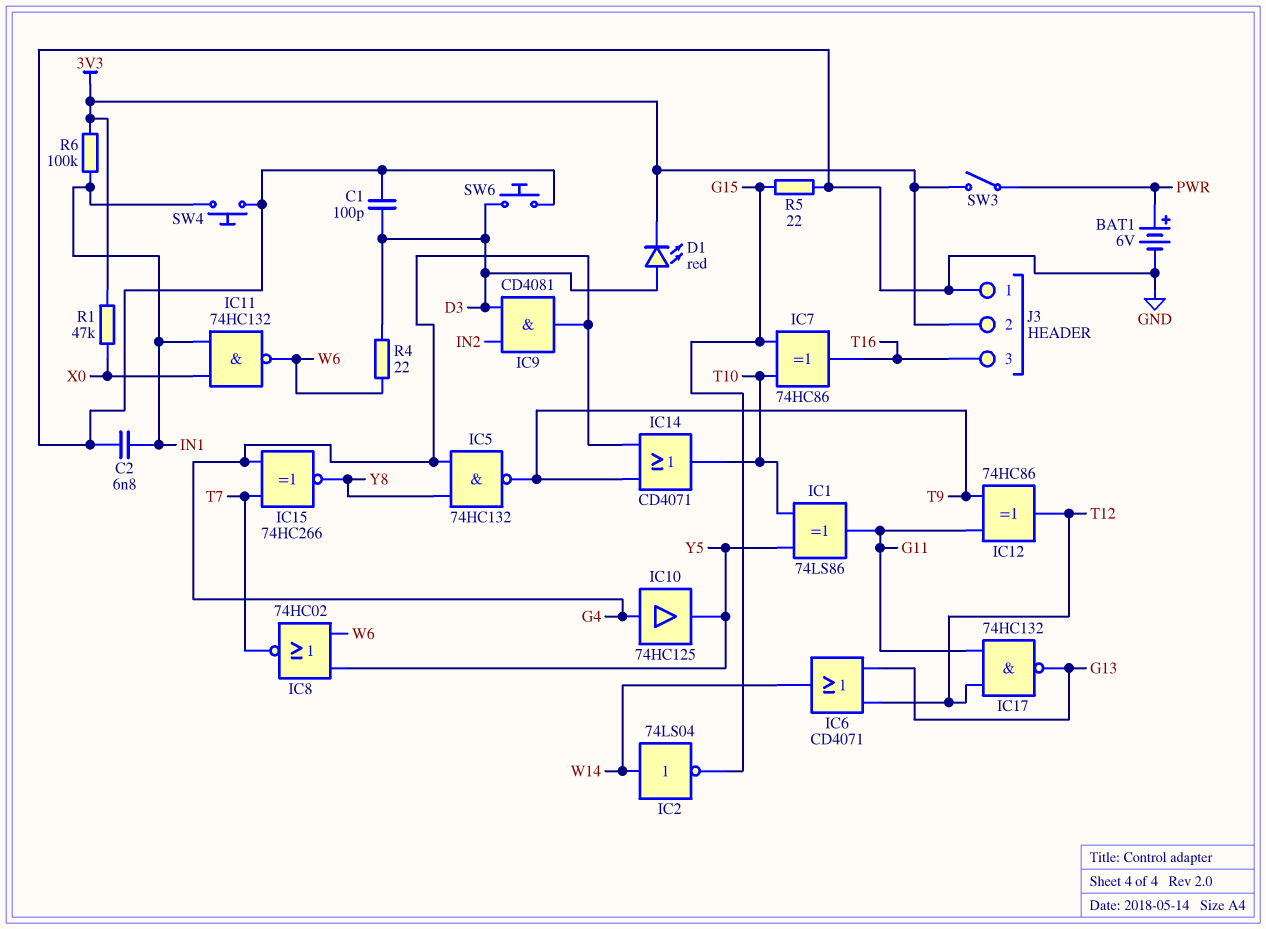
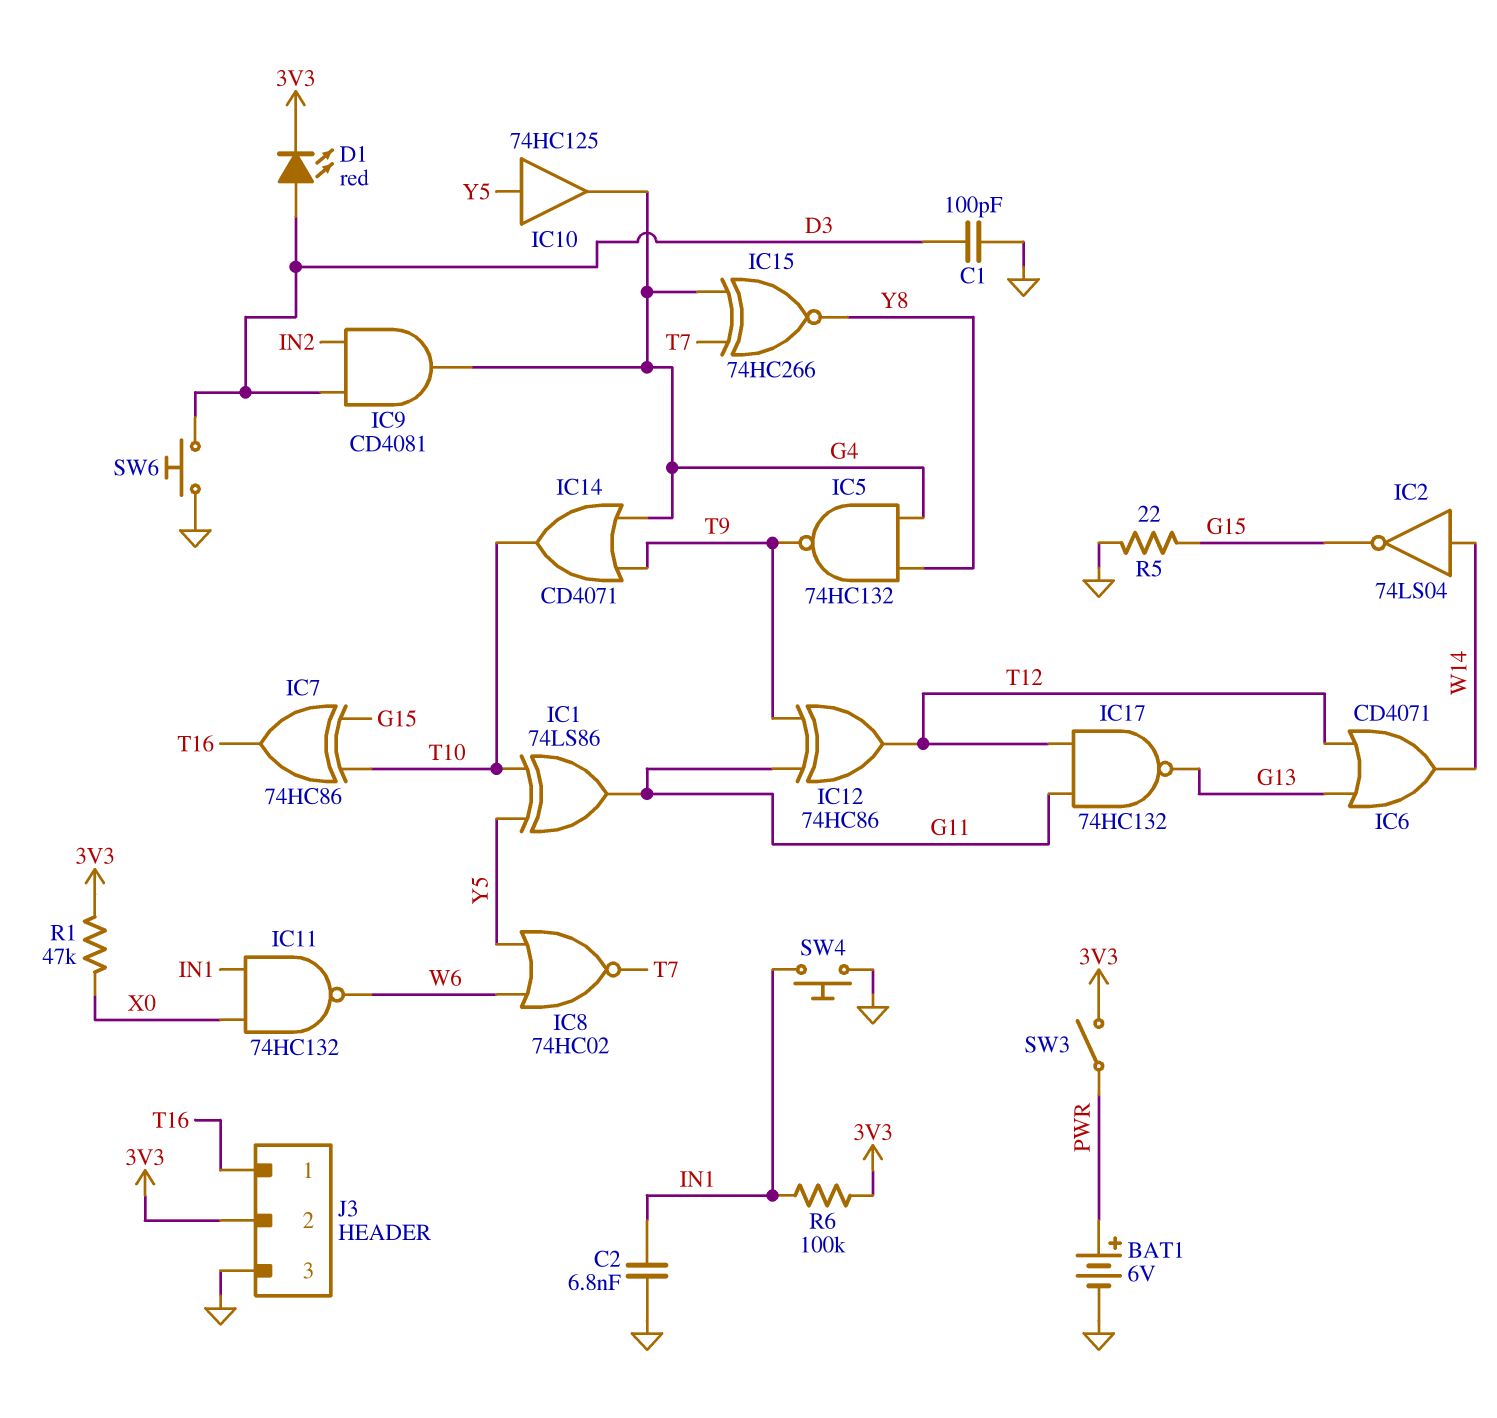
IC10: buffer 74HC125 (in G4, out Y5) -> buffer 74HC125 (in Y5, out G4)
J3 pin 1: GND -> T16
J3 pin 3: T16 -> GND
R4: 22 (D3, W6) -> none

